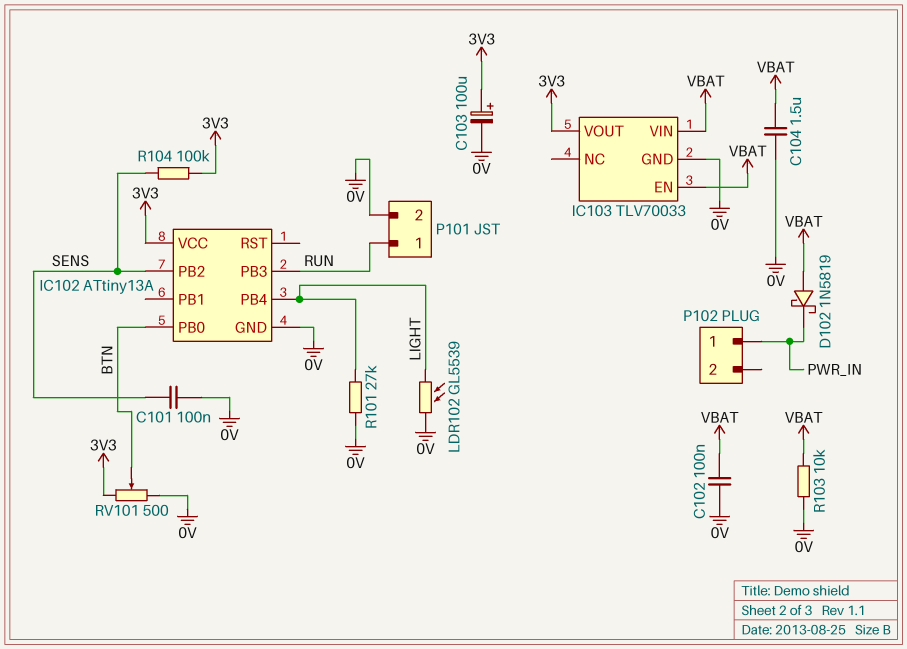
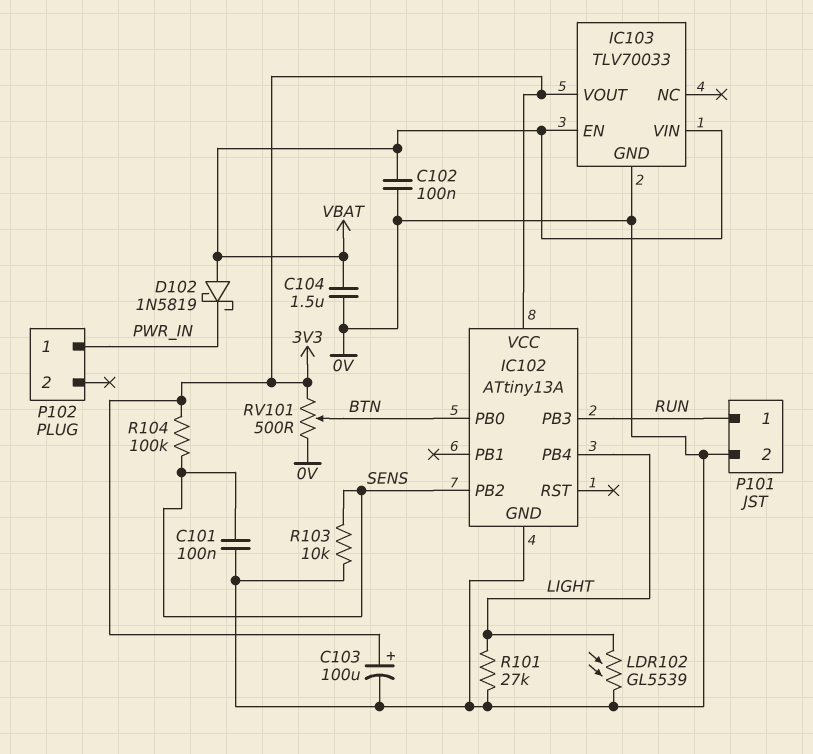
R103: 10k (0V, VBAT) -> 10k (0V, SENS)

